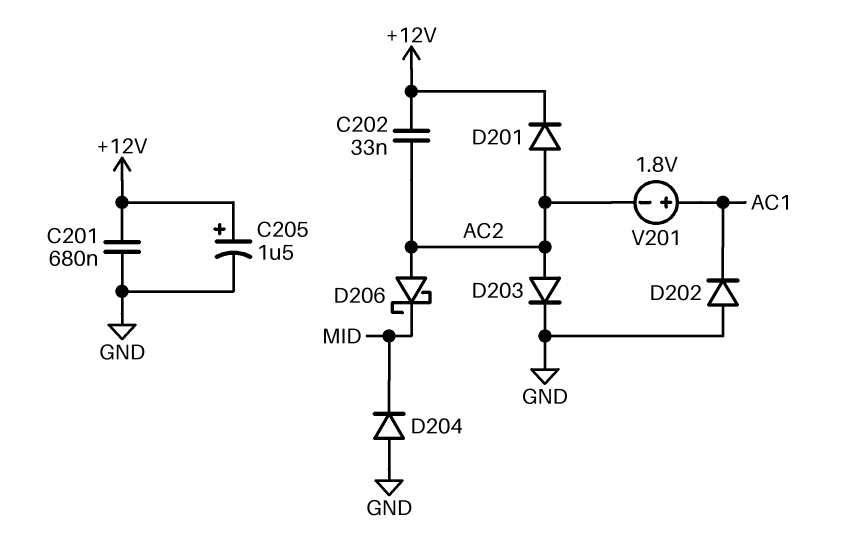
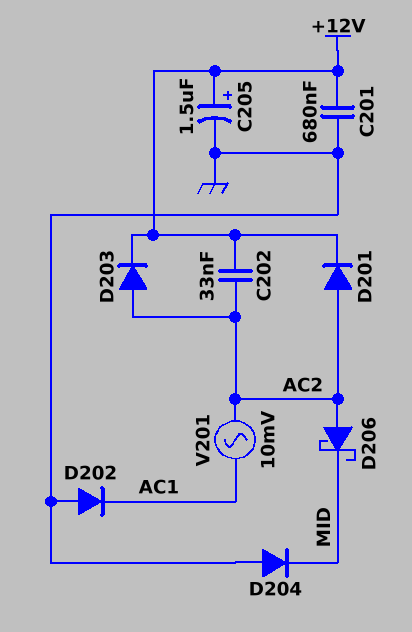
D203: diode (A AC2, K GND) -> diode (A AC2, K +12V)
V201: 1.8V (plus AC1, minus AC2) -> AC 10mV (AC1, AC2)

